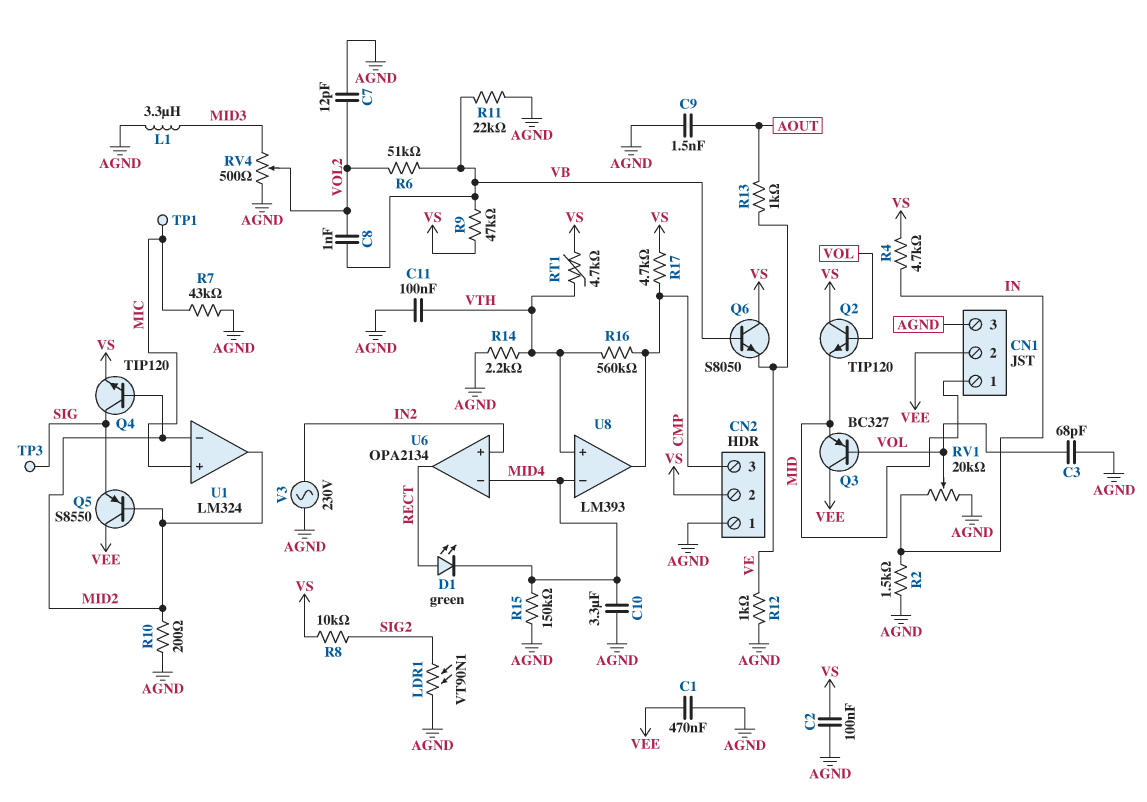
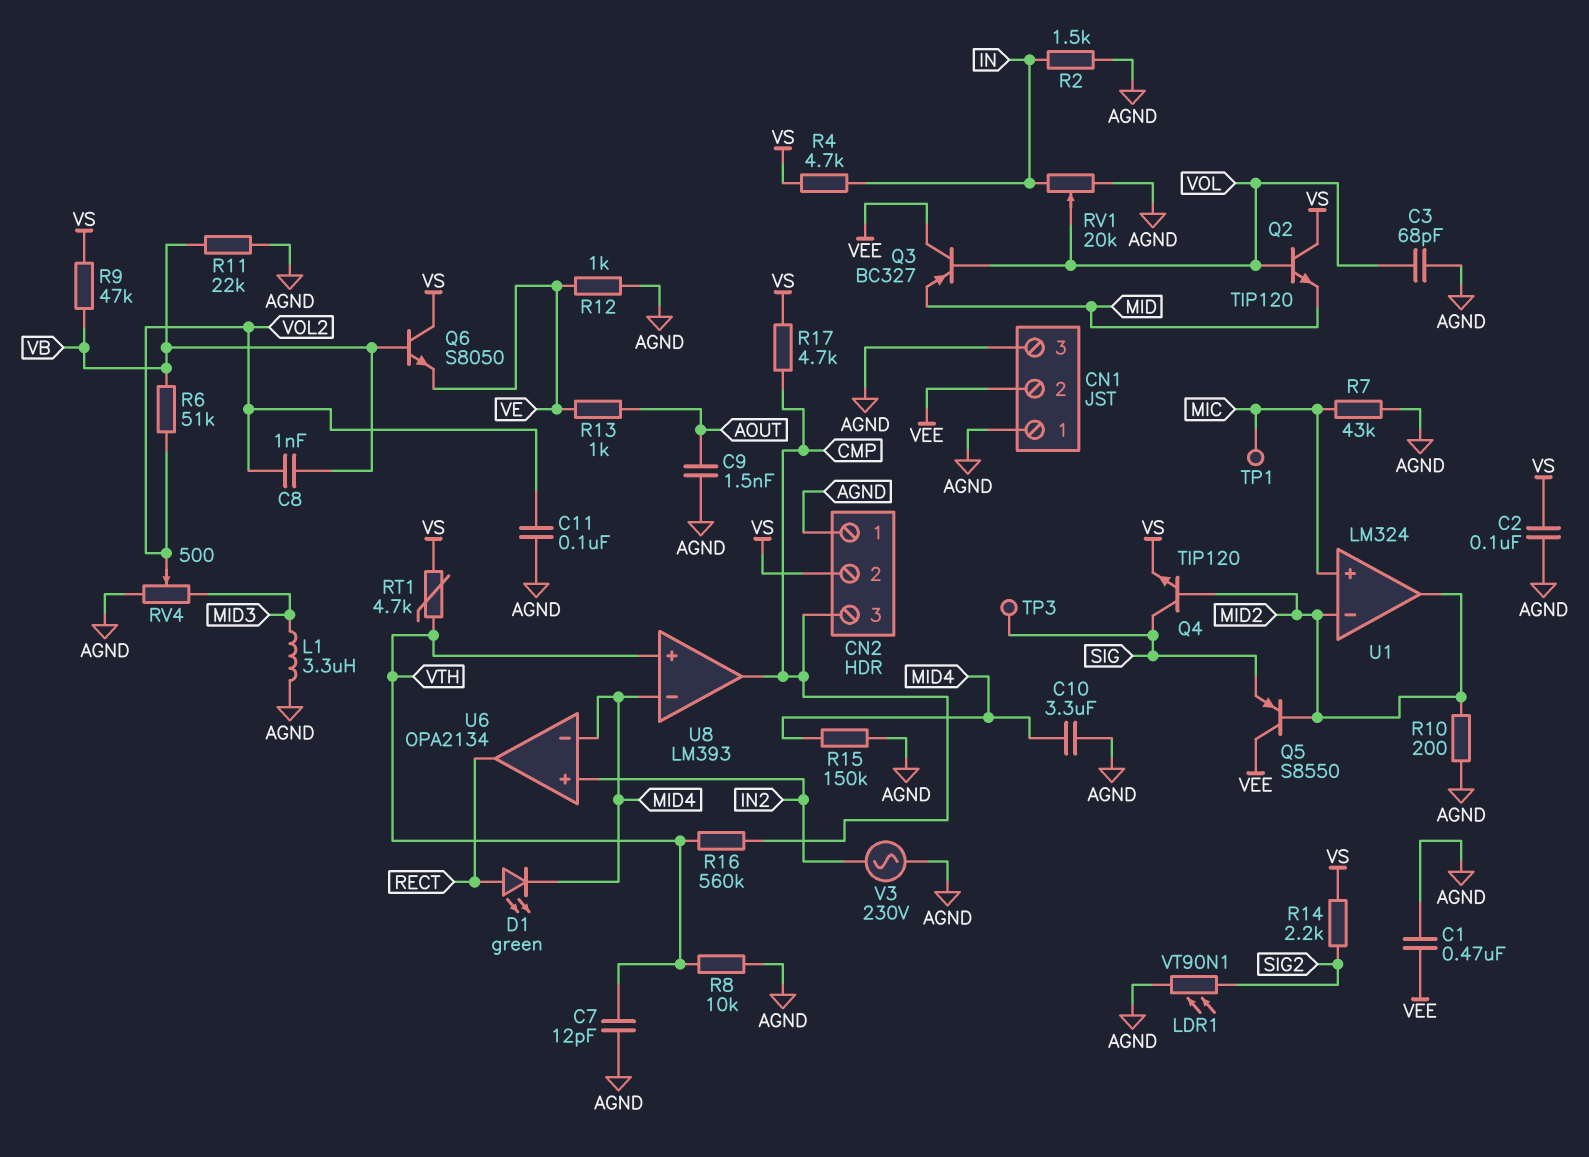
C7: 12pF (AGND, VOL2) -> 12pF (AGND, VTH)
C11: 100nF (AGND, VTH) -> 100nF (AGND, VOL2)
CN1 pin 1: MID -> AGND
R8: 10k (SIG2, VS) -> 10k (AGND, VTH)
R14: 2.2k (AGND, VTH) -> 2.2k (SIG2, VS)

